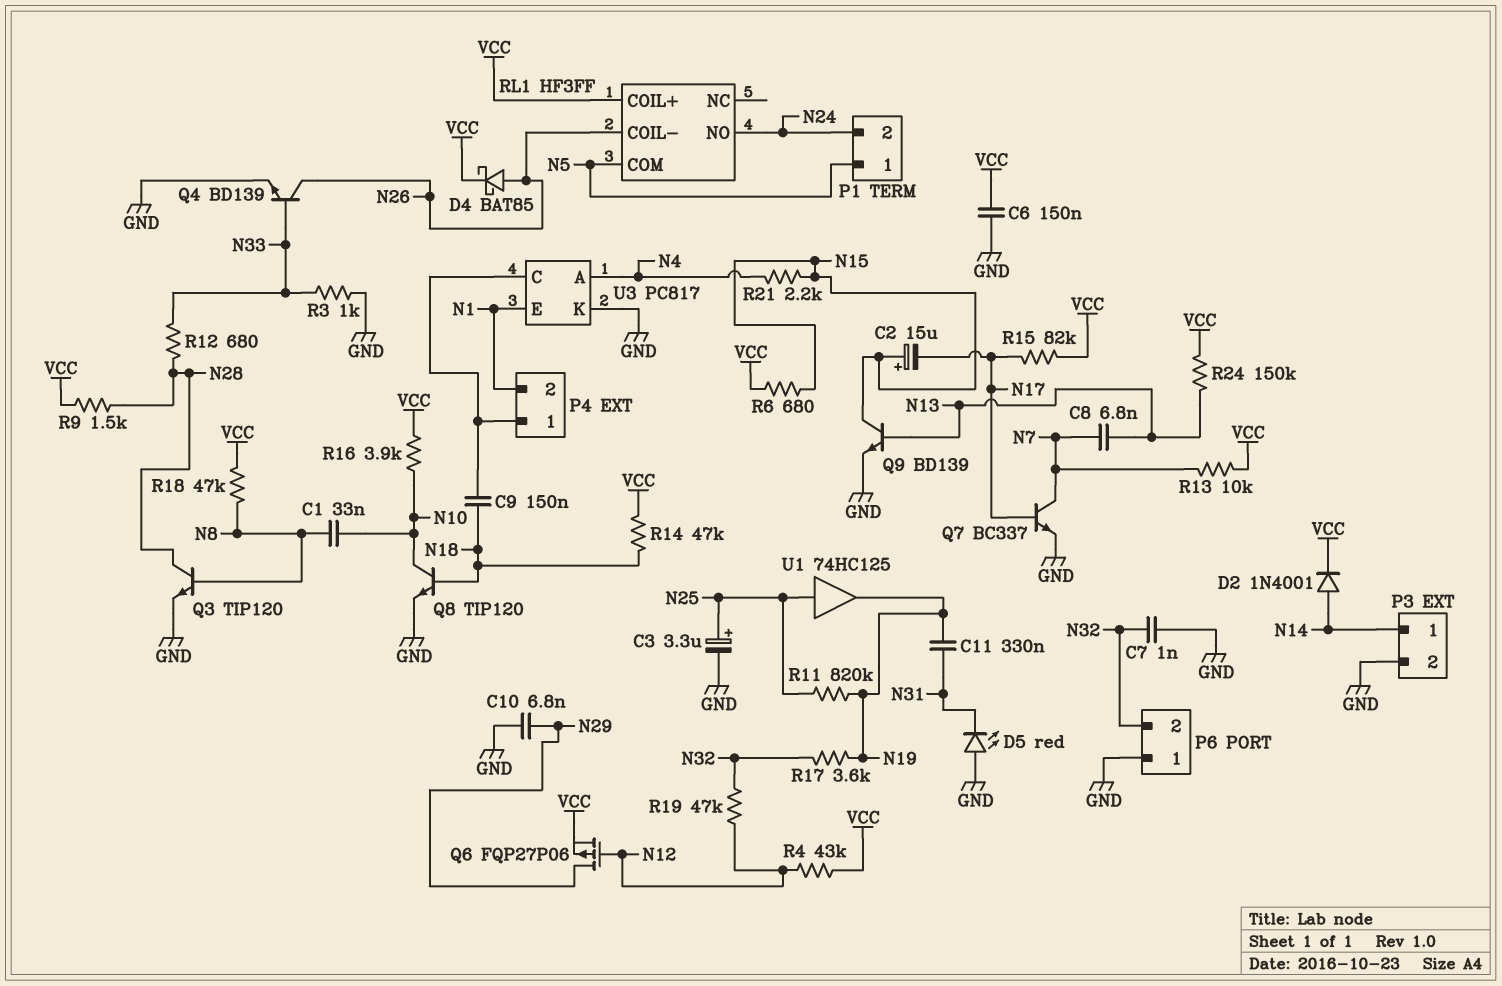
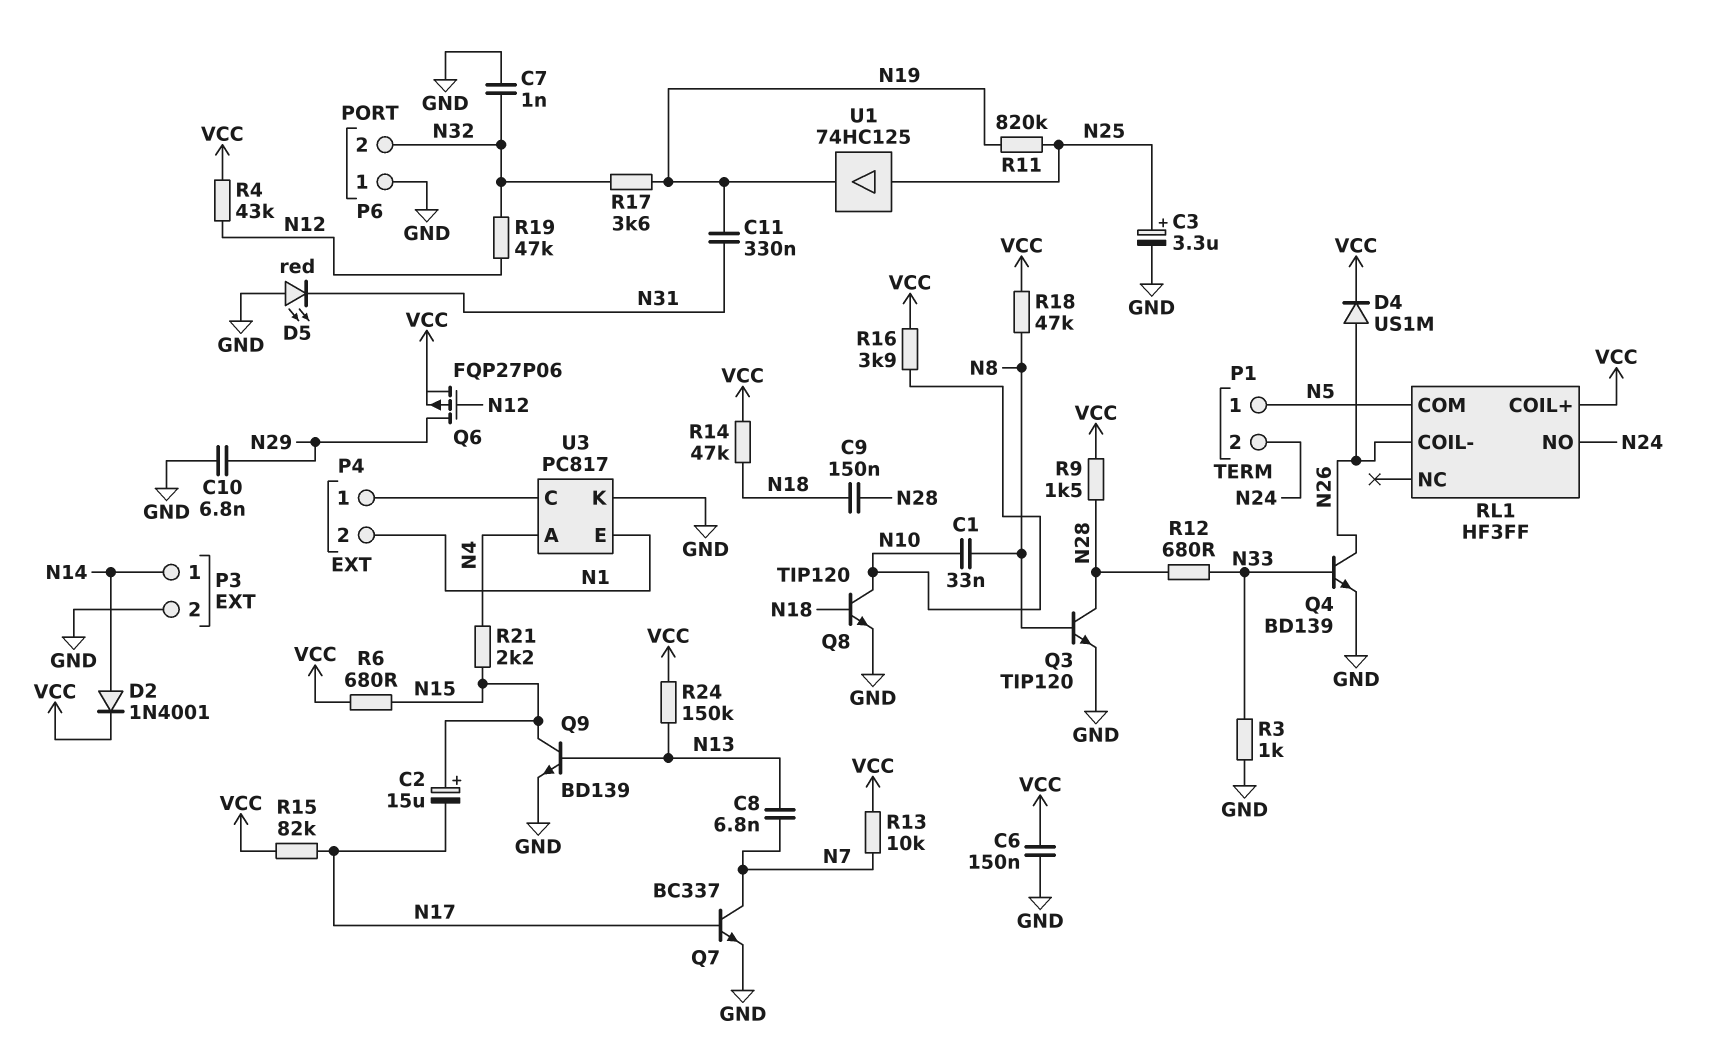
C9: 150nF (N18, P4/1) -> 150nF (N18, N28)
D4: schottky BAT85 (A N26, K VCC) -> diode US1M (A N26, K VCC)

